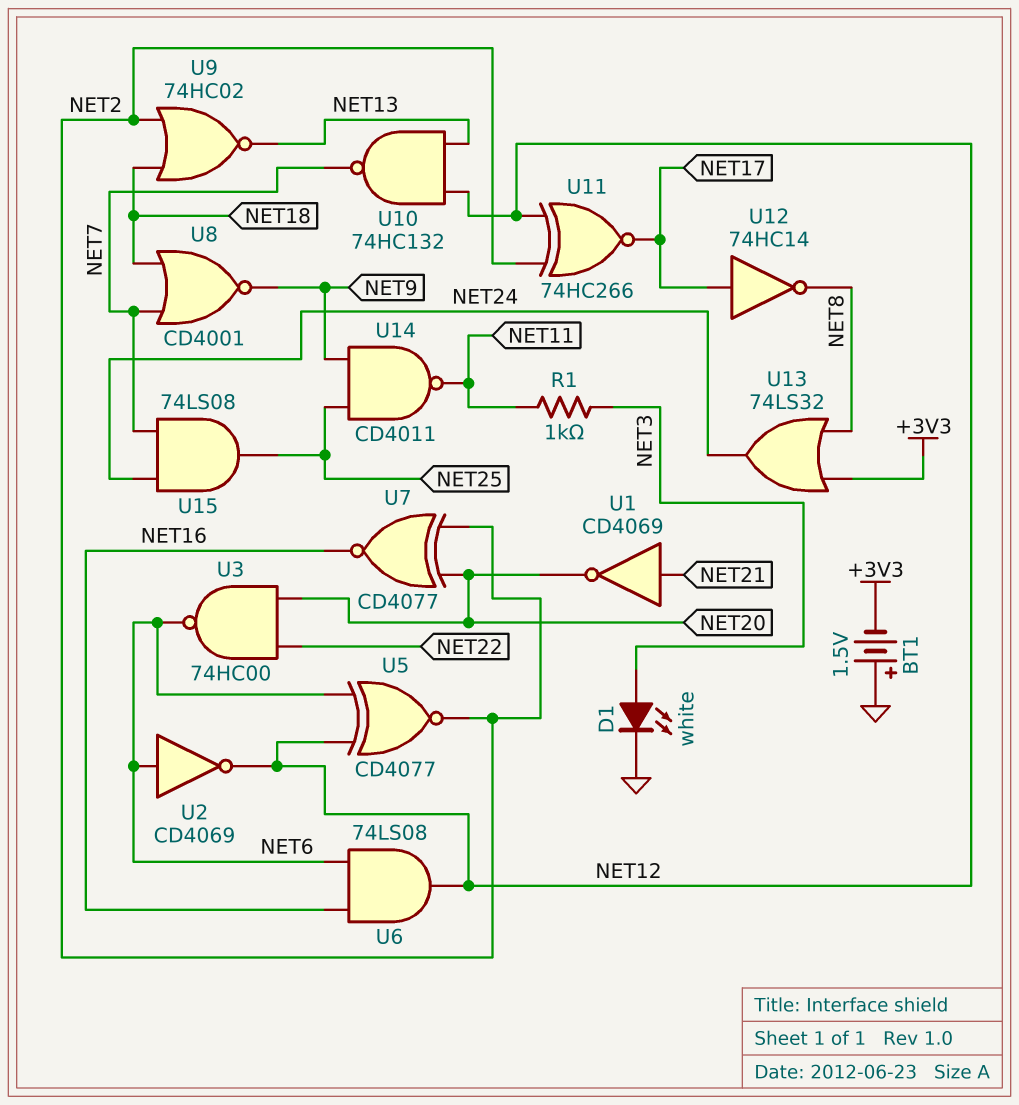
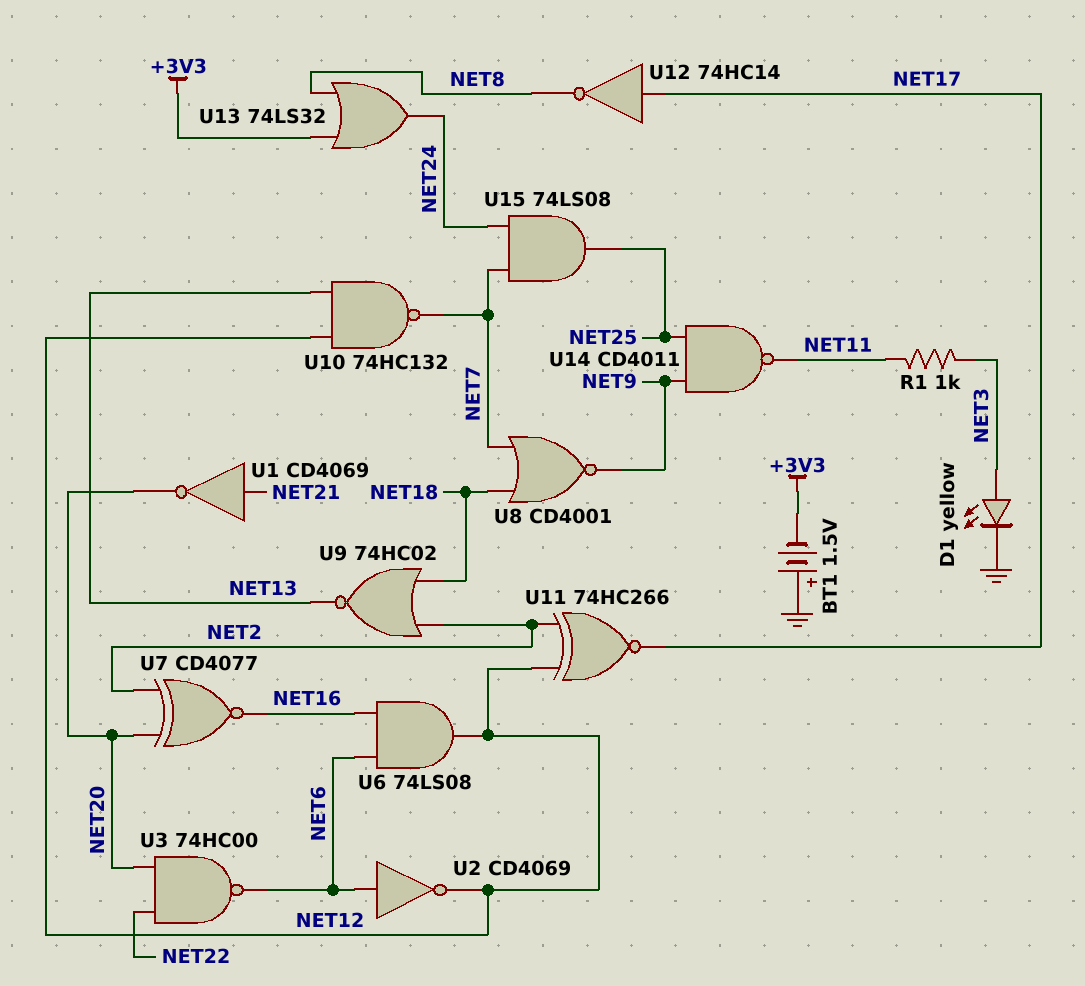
D1: LED white (A NET3, K GND) -> LED yellow (A NET3, K GND)
U5: XNOR CD4077 (in NET6, in NET12, out NET2) -> none

